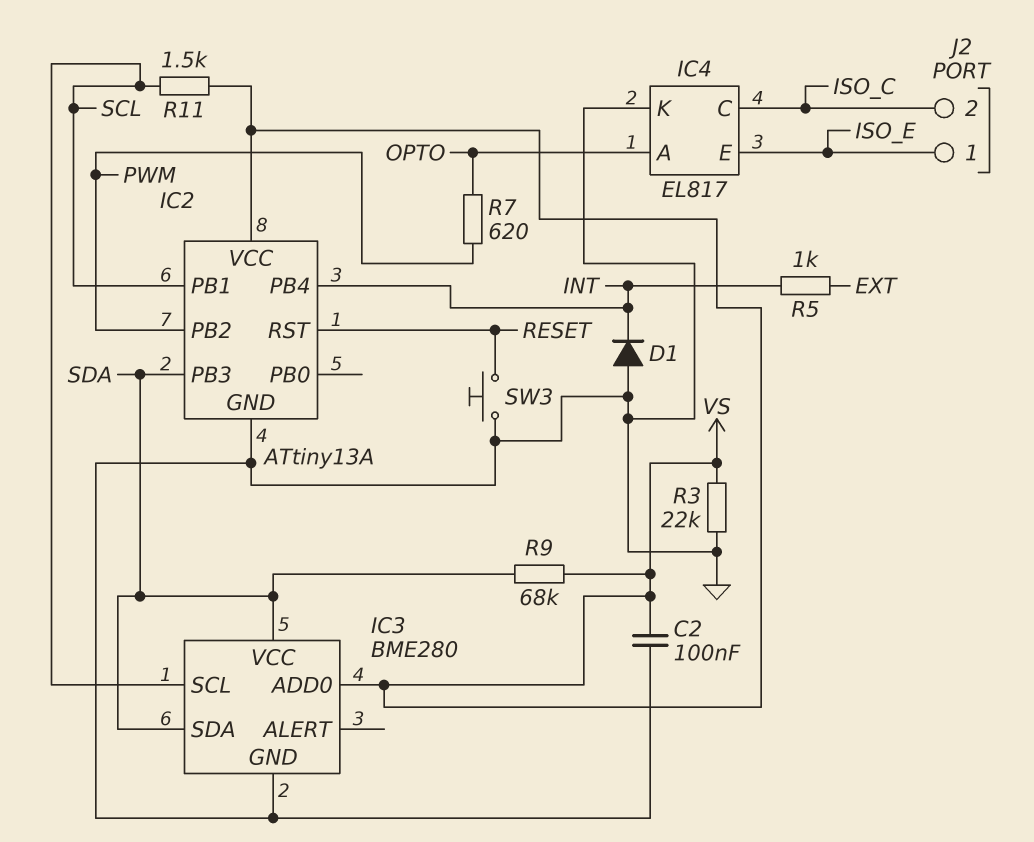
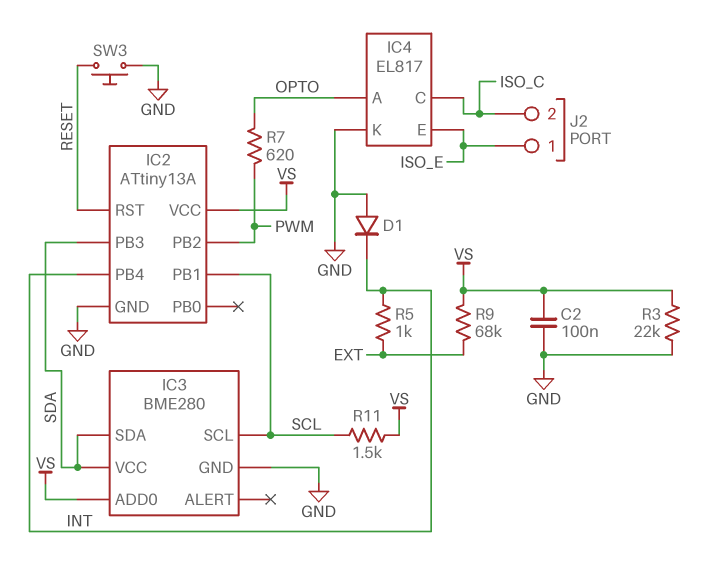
R9: 68k (SDA, VS) -> 68k (EXT, VS)

